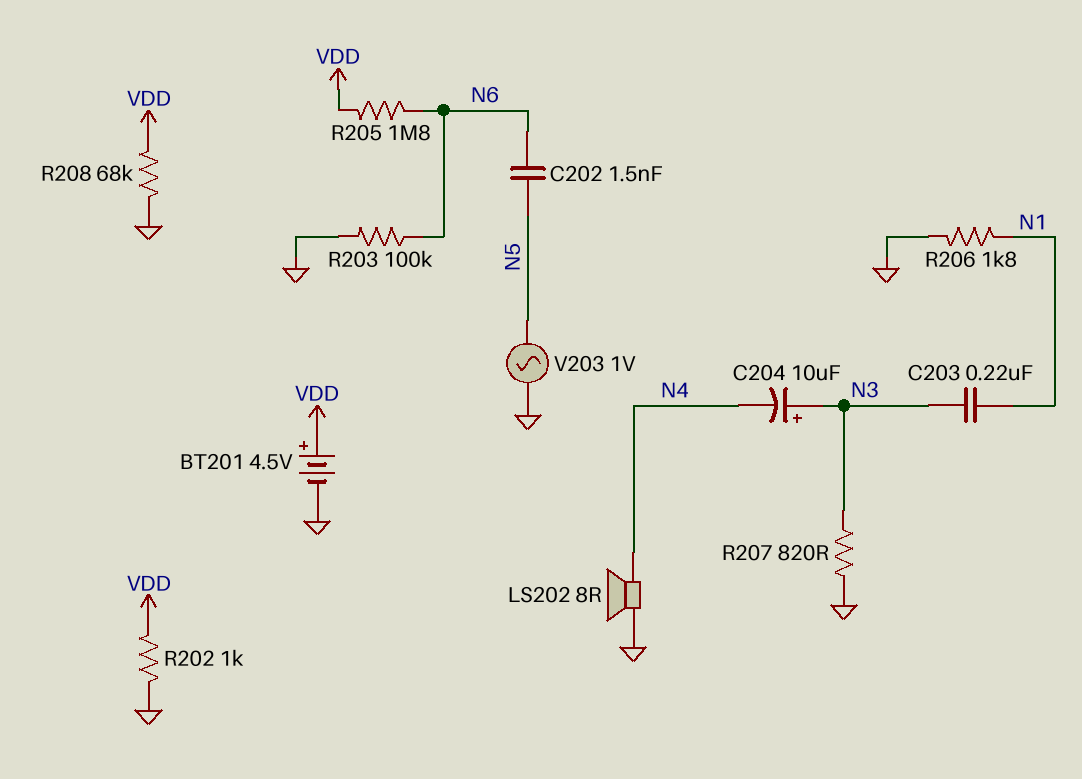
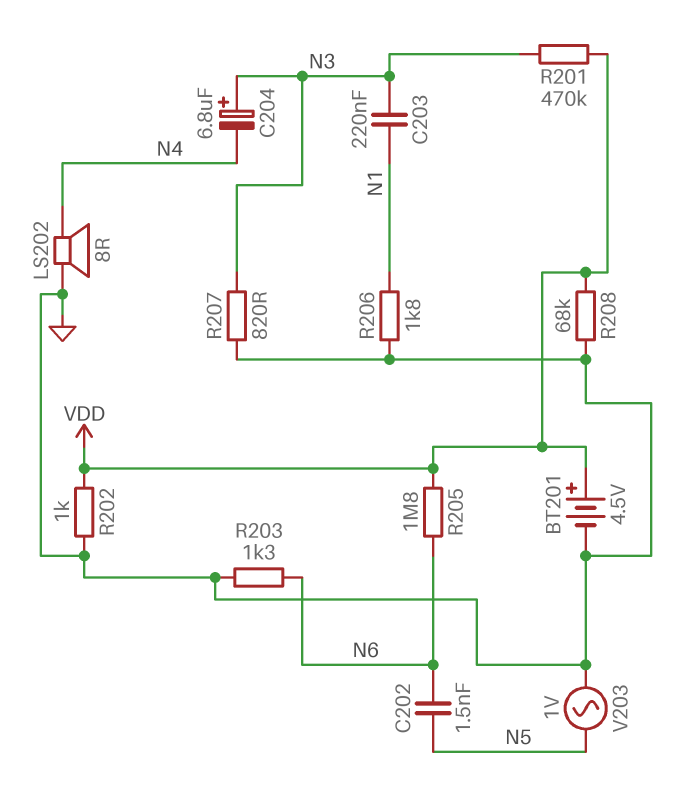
C204: 10uF (plus N3, minus N4) -> 6.8uF (plus N3, minus N4)
R201: none -> 470k (N3, VDD)
R203: 100k (GND, N6) -> 1.3k (GND, N6)

